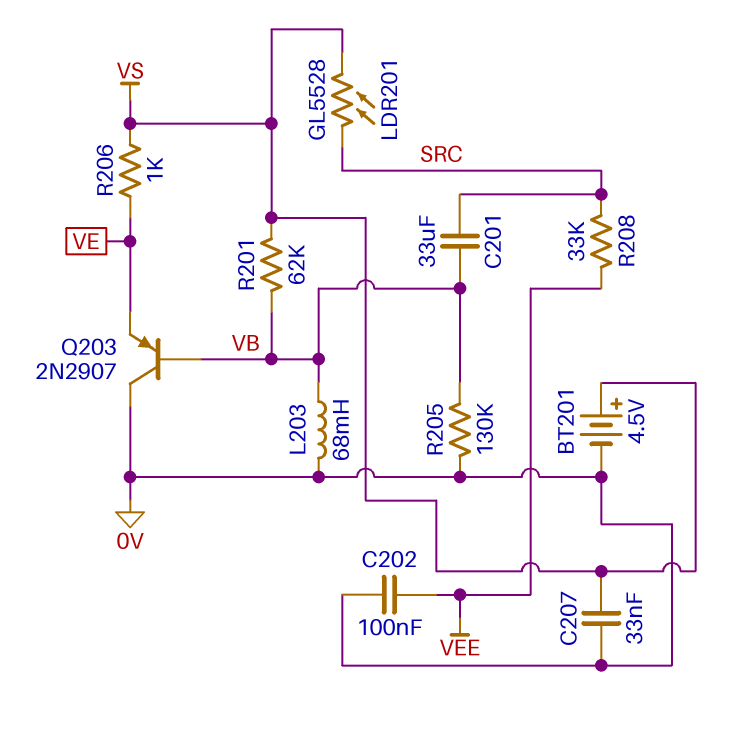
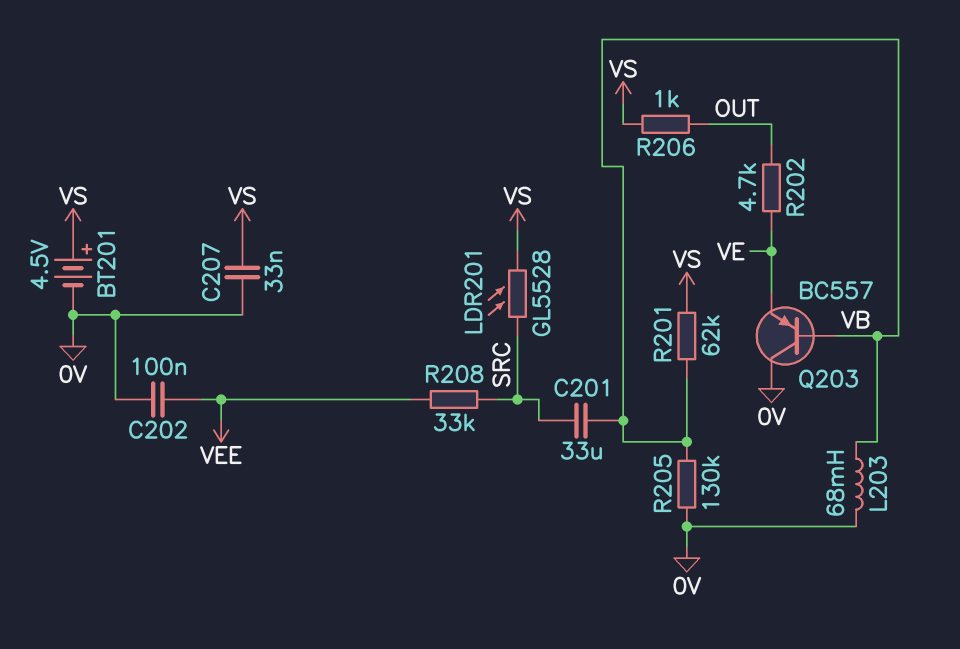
Q203: PNP 2N2907 (B VB, C 0V, E VE) -> PNP BC557 (B VB, C 0V, E VE)
R202: none -> 4.7k (OUT, VE)
R206: 1k (VE, VS) -> 1k (OUT, VS)

